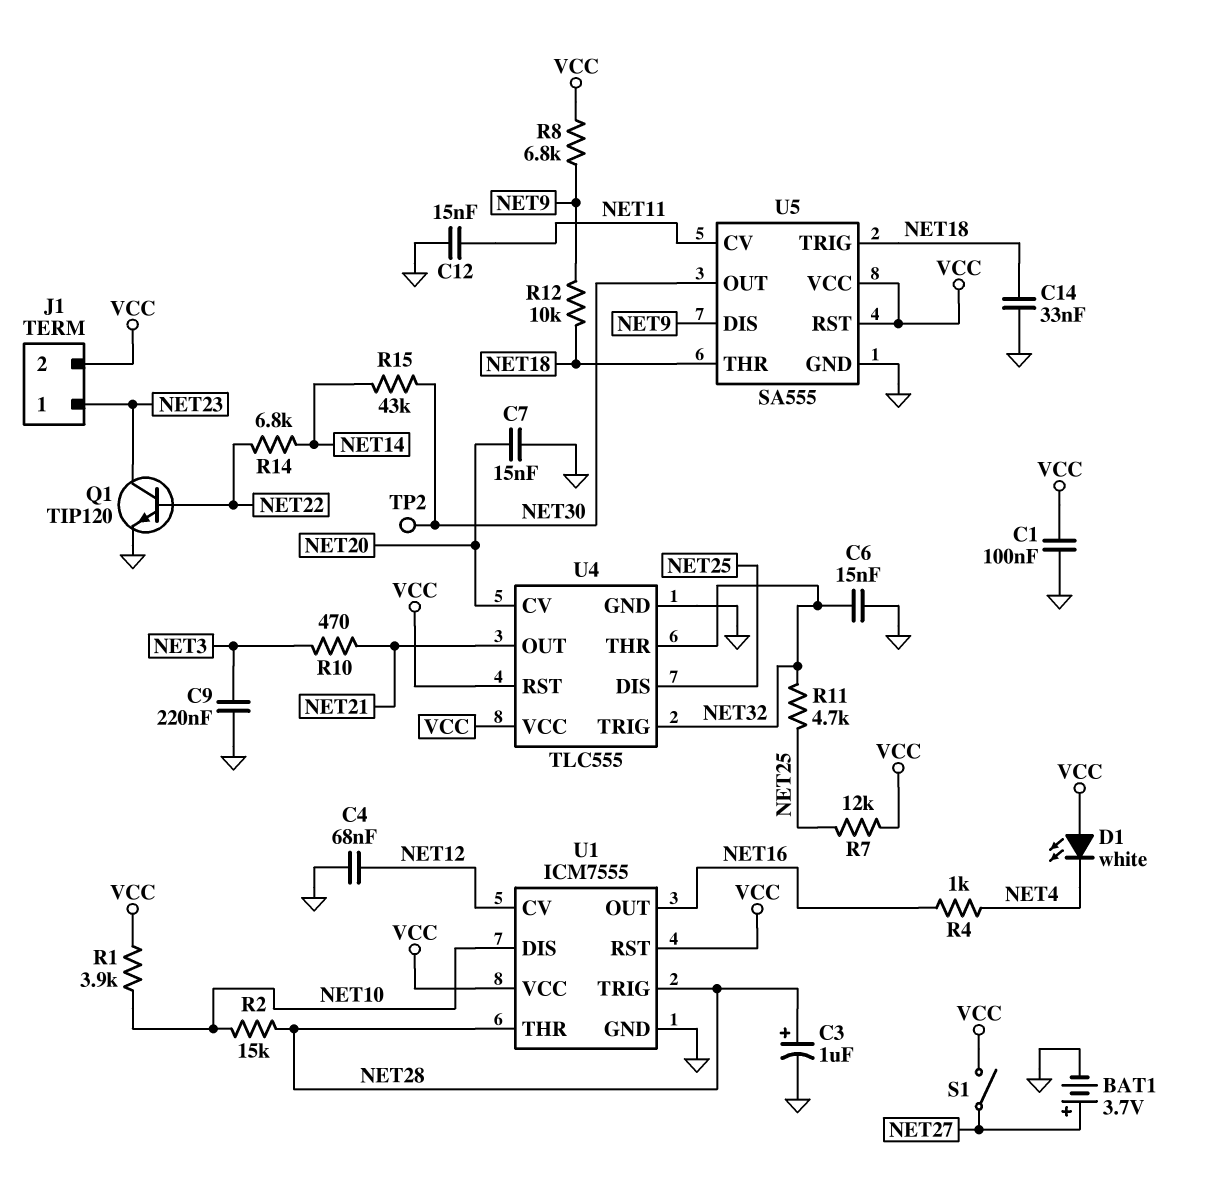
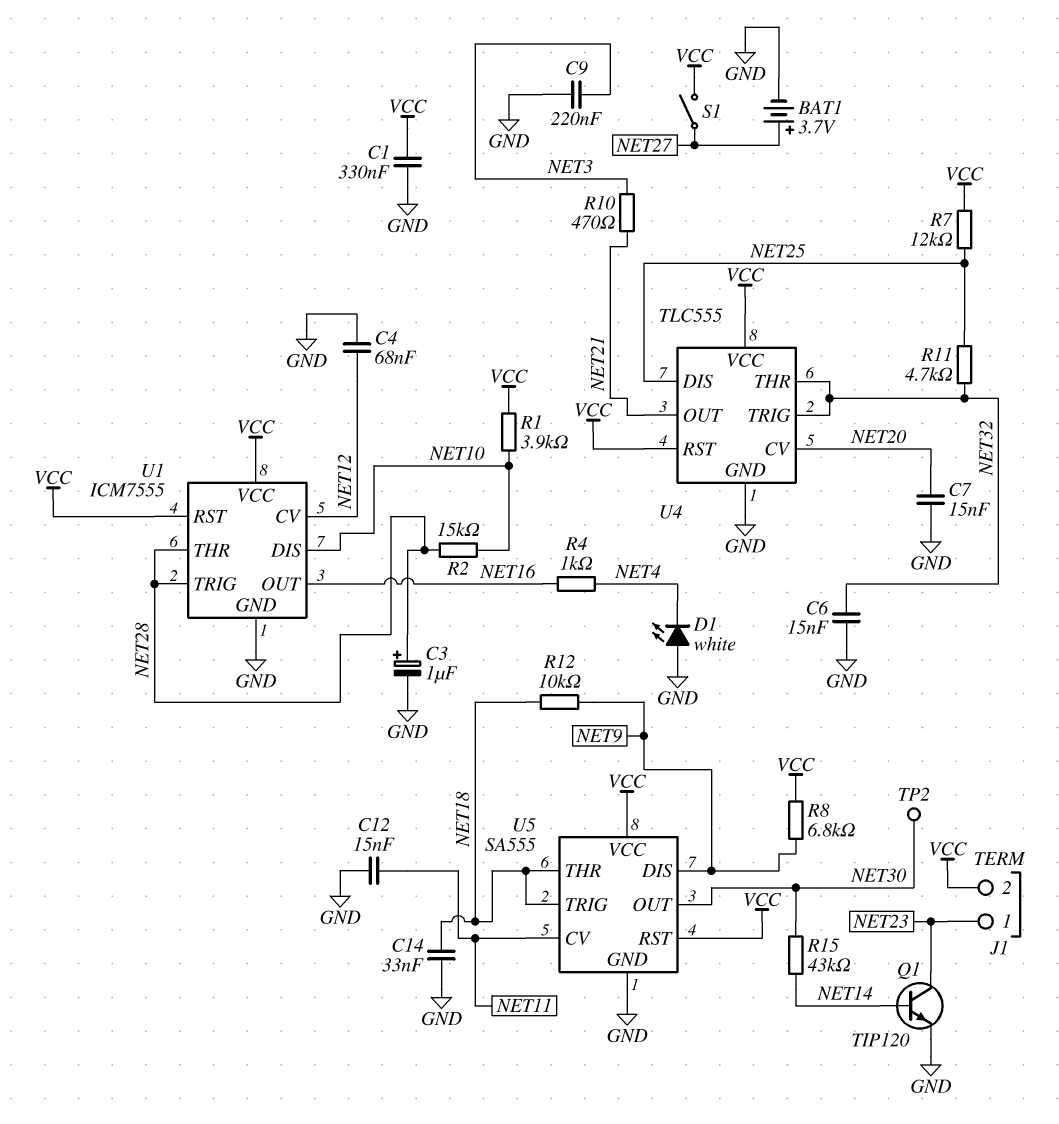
C1: 100nF (GND, VCC) -> 330nF (GND, VCC)
D1: LED white (A VCC, K NET4) -> LED white (A GND, K NET4)
Q1: NPN TIP120 (B NET22, C NET23, E GND) -> NPN TIP120 (B NET14, C NET23, E GND)
R14: 6.8k (NET14, NET22) -> none

